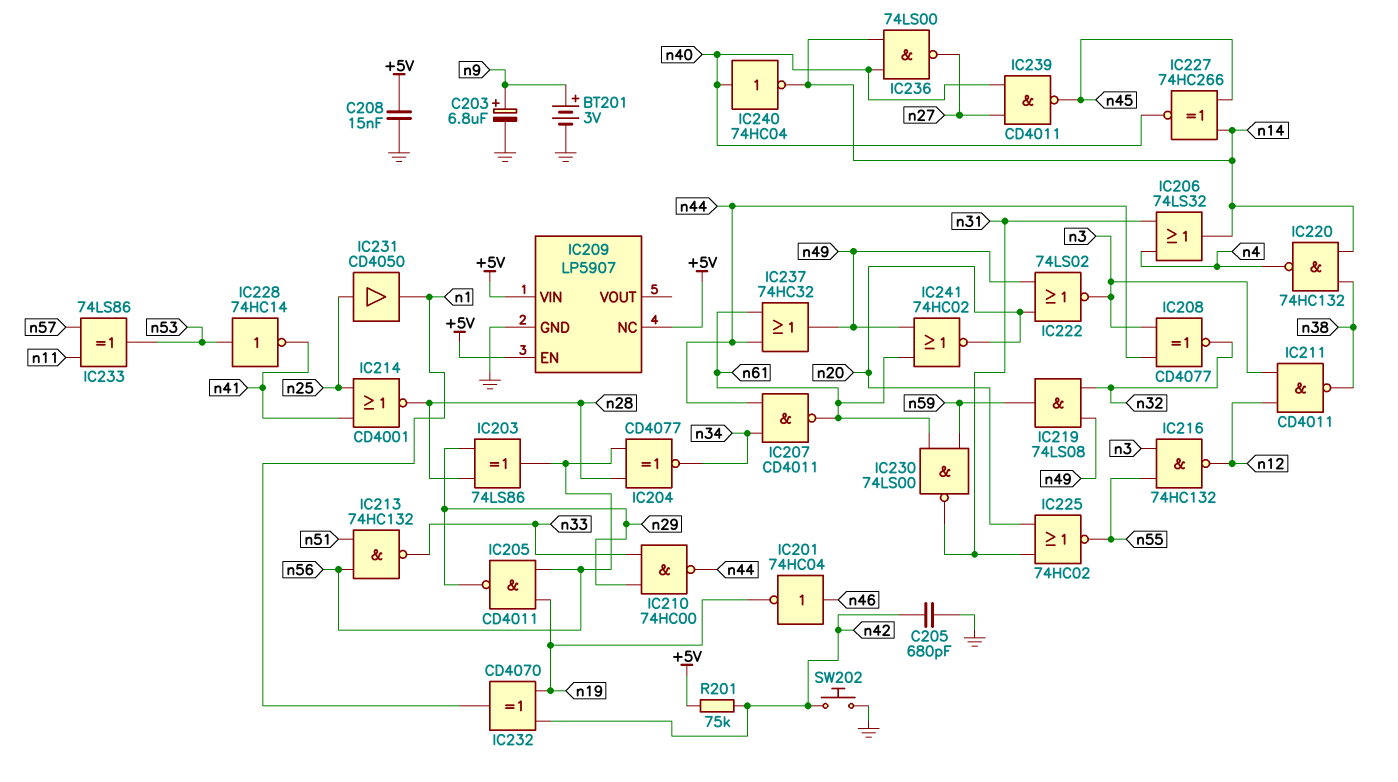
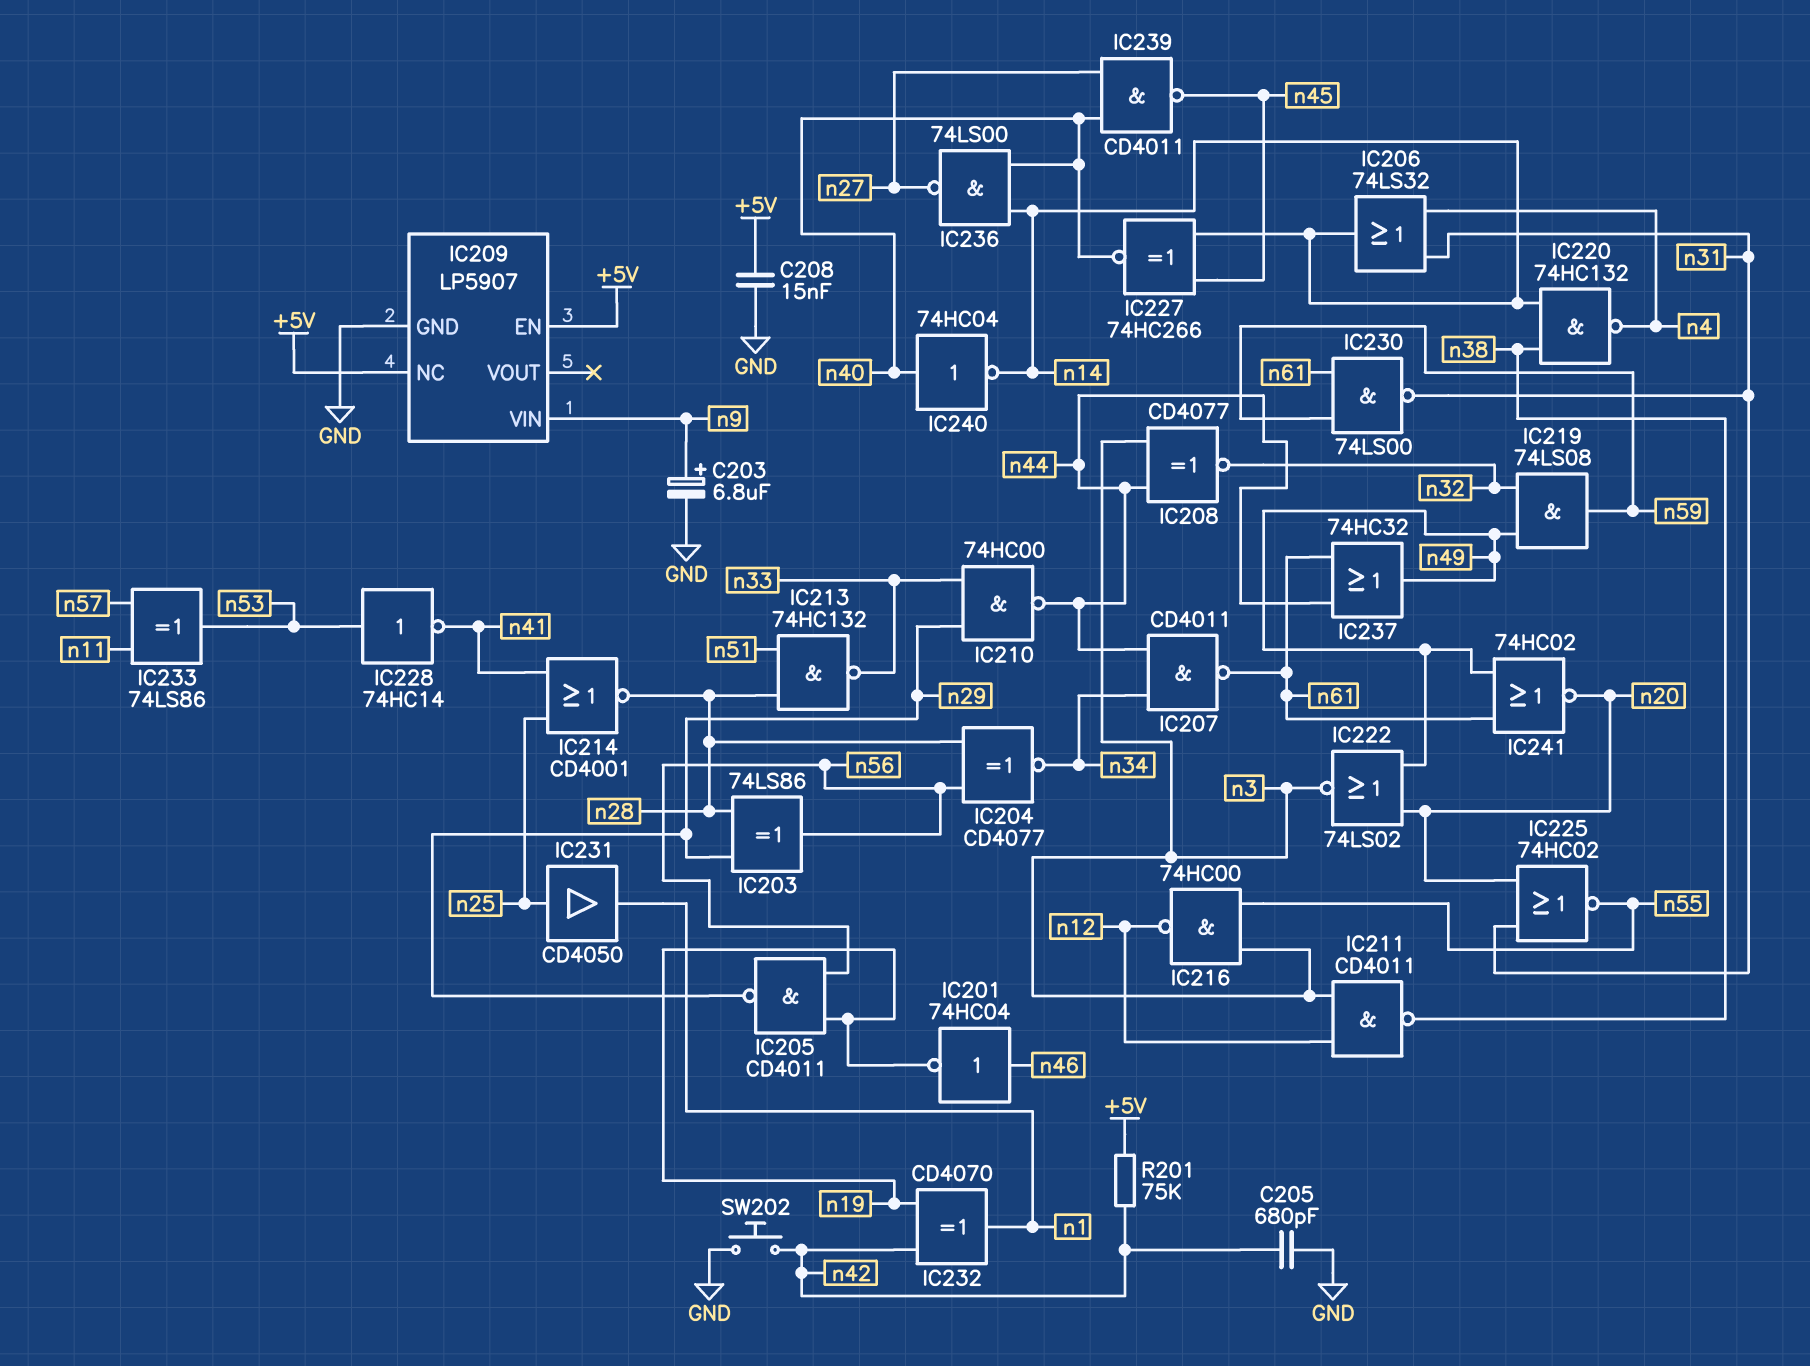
BT201: 3V (plus n9, minus GND) -> none
IC209 pin VIN: +5V -> n9
IC213: NAND 74HC132 (in n51, in n56, out n33) -> NAND 74HC132 (in n28, in n51, out n33)
IC216: NAND 74HC132 (in n3, in n55, out n12) -> NAND 74HC00 (in n3, in n55, out n12)

